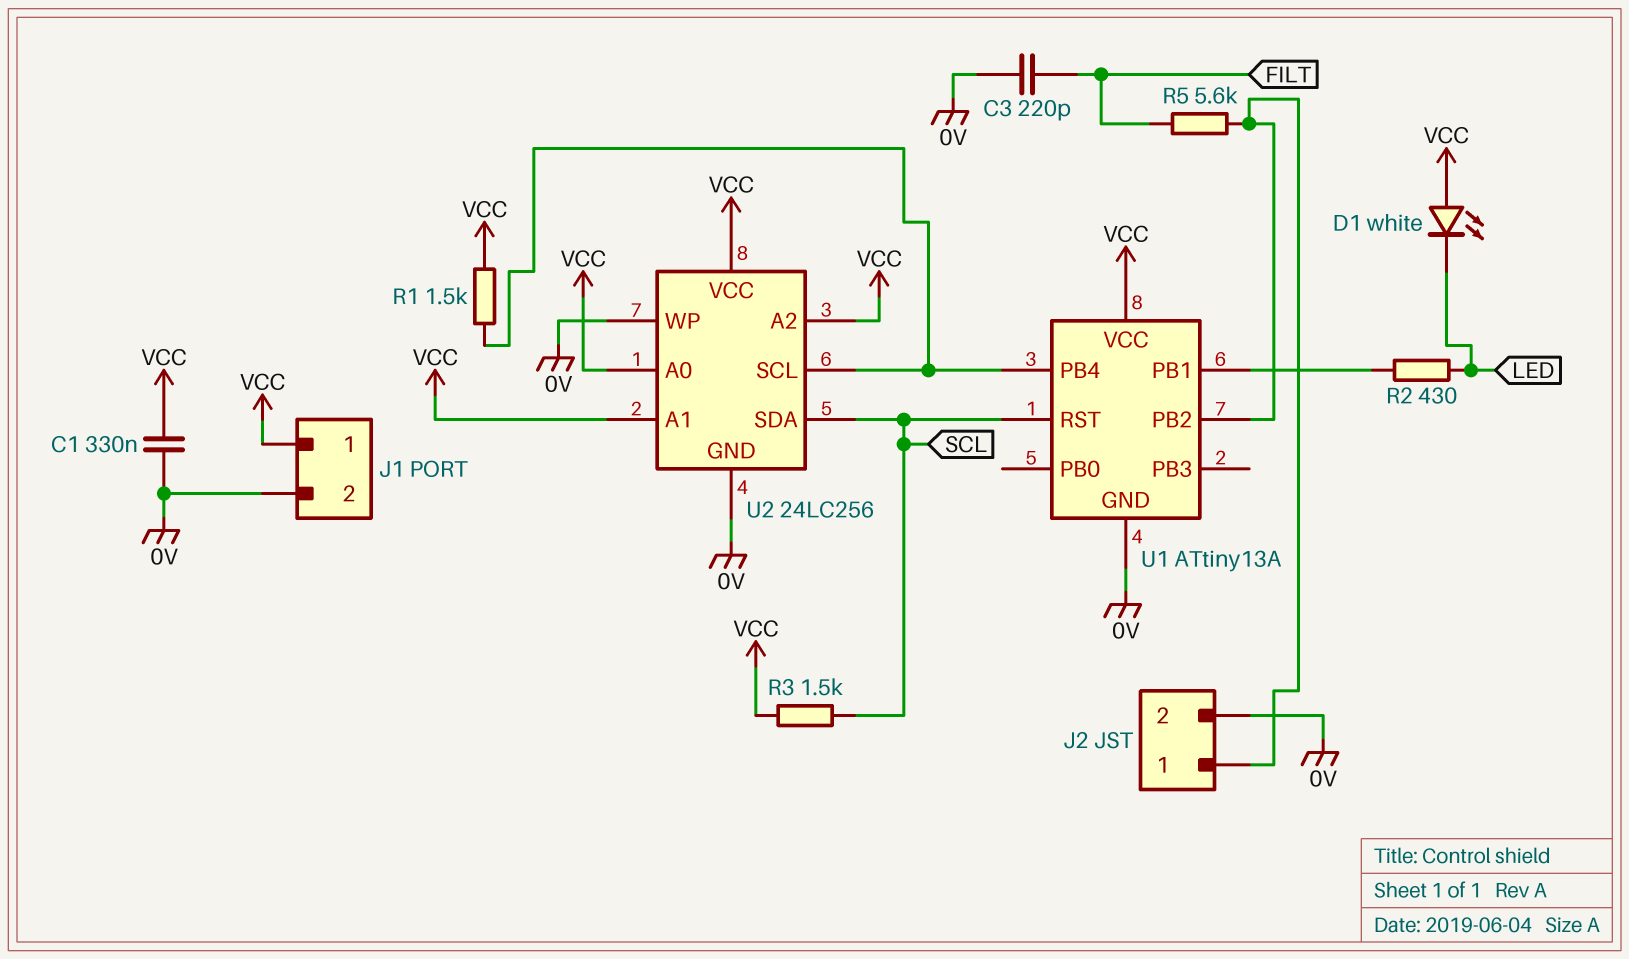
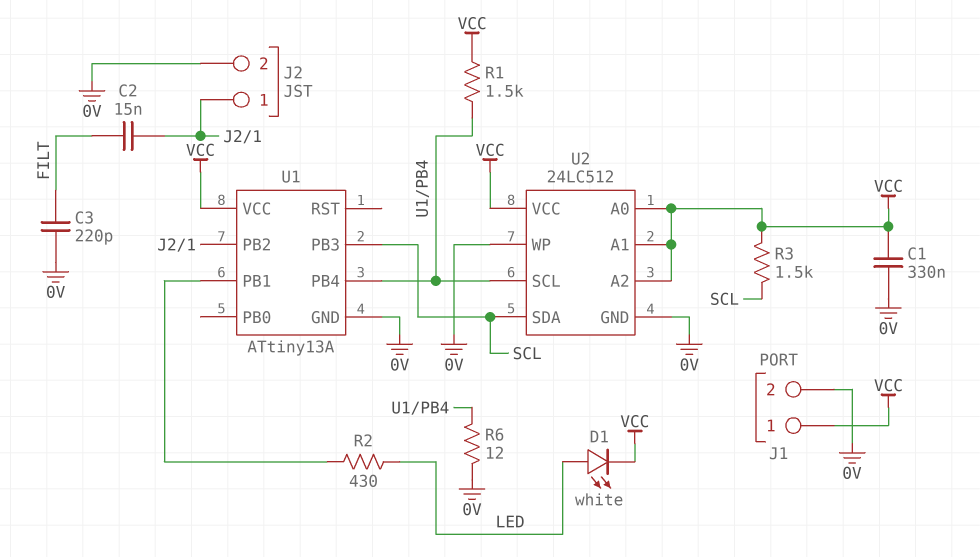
C2: none -> 15nF (FILT, J2/1)
D1: LED white (A VCC, K LED) -> LED white (A LED, K VCC)
R5: 5.6k (FILT, J2/1) -> none
R6: none -> 12 (0V, U1/PB4)
U1 pin PB3: none -> SCL
U1 pin RST: SCL -> none
U2: 24LC256 -> 24LC512

